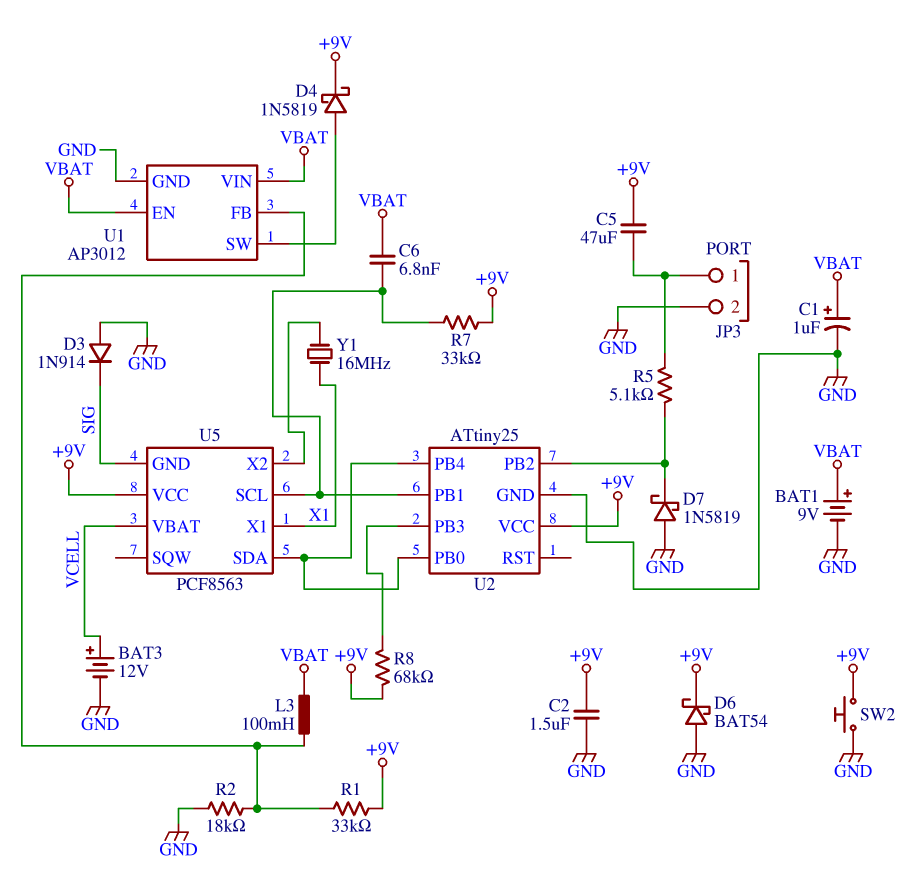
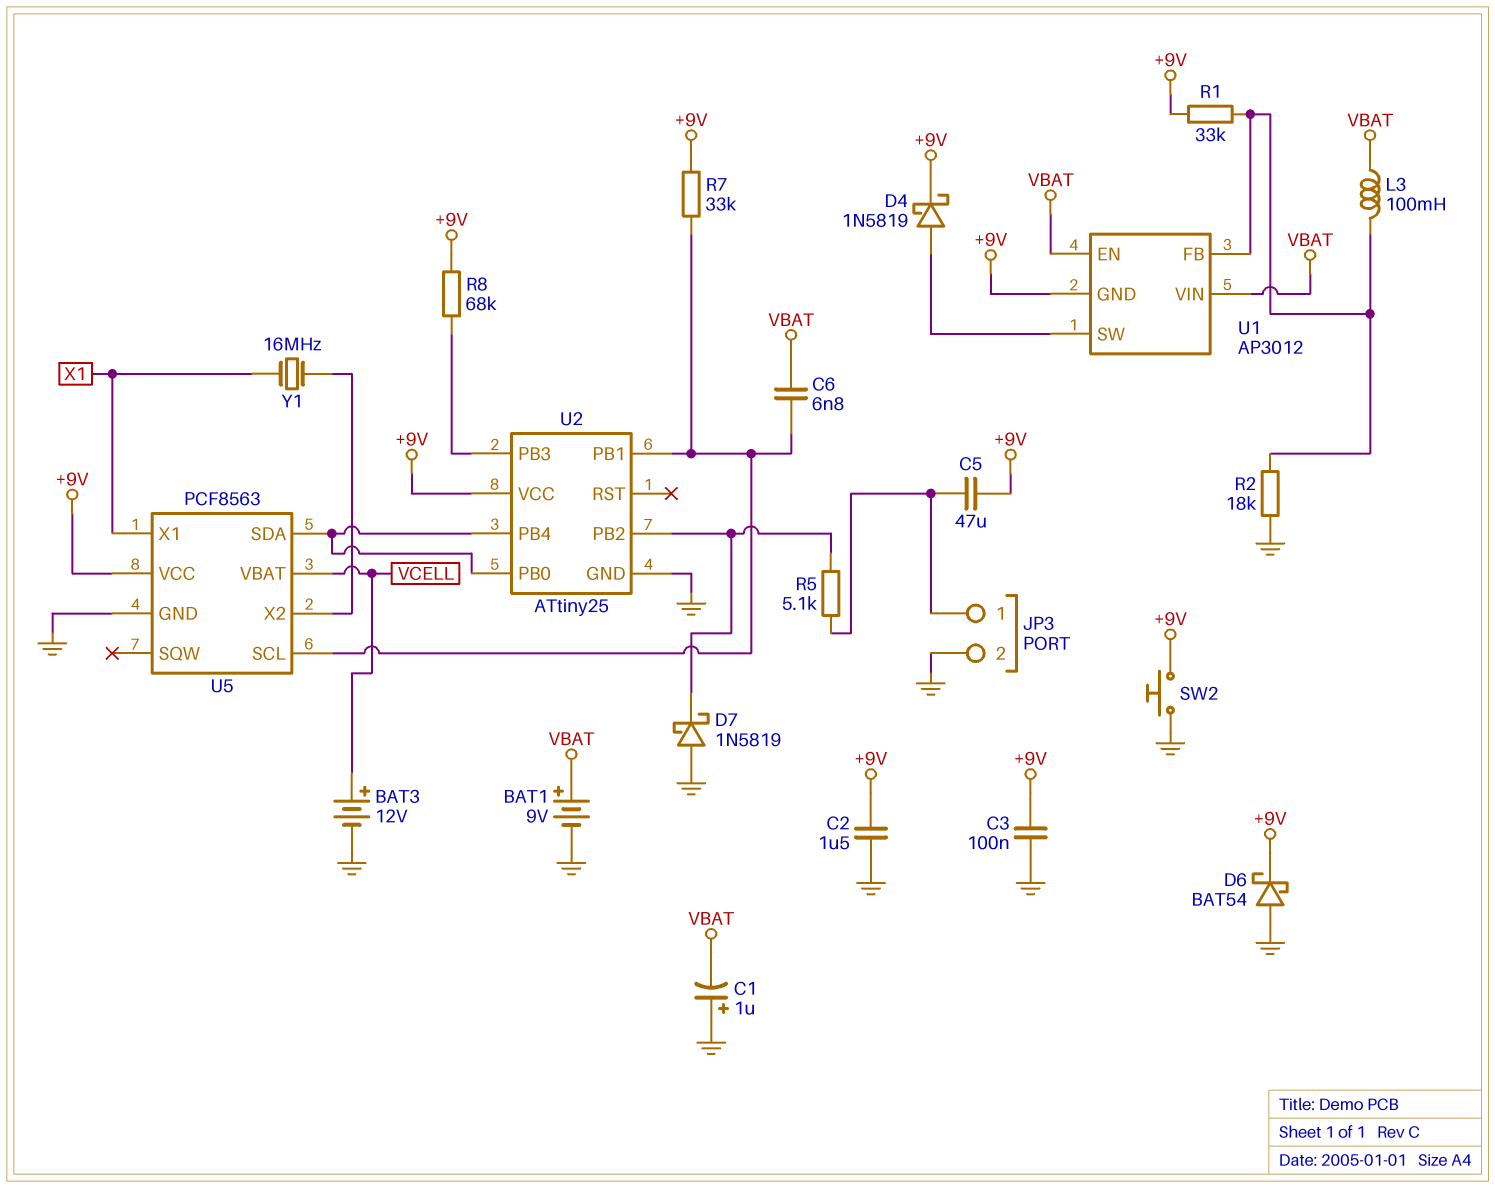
C1: 1uF (plus VBAT, minus GND) -> 1uF (plus GND, minus VBAT)
C3: none -> 100nF (+9V, GND)
D3: diode 1N914 (A GND, K SIG) -> none
U1 pin GND: GND -> +9V
U5 pin GND: SIG -> GND

